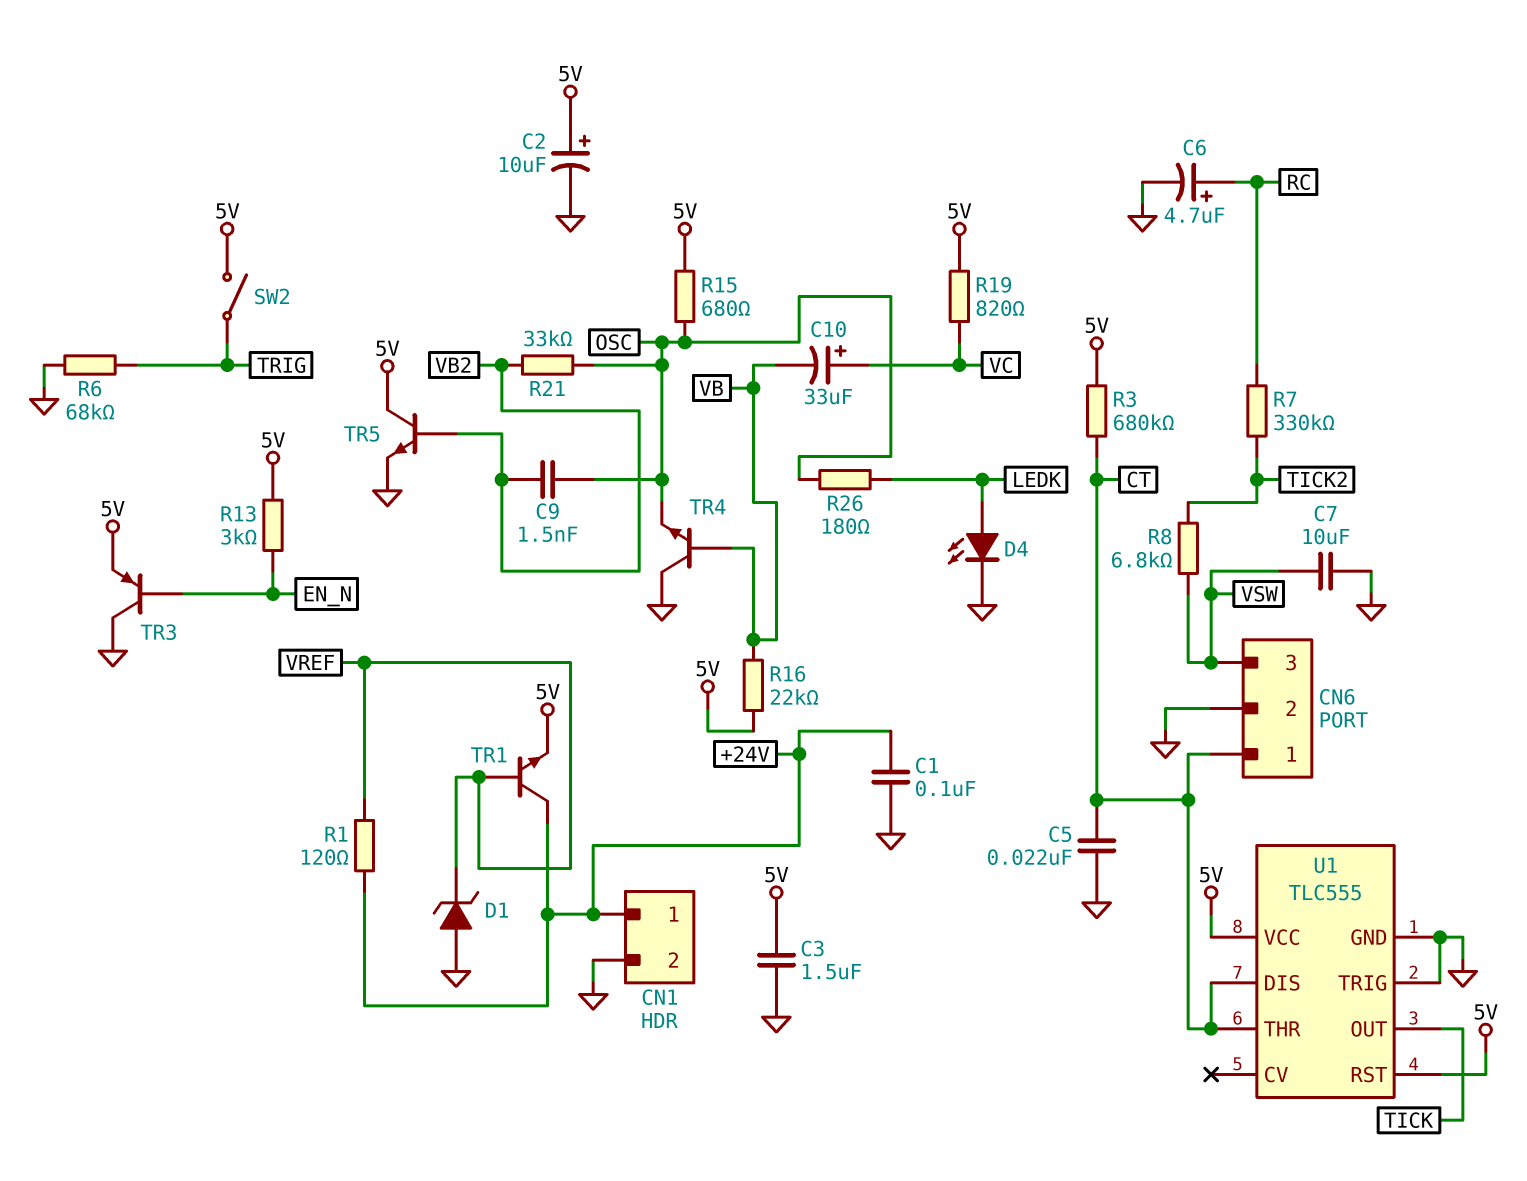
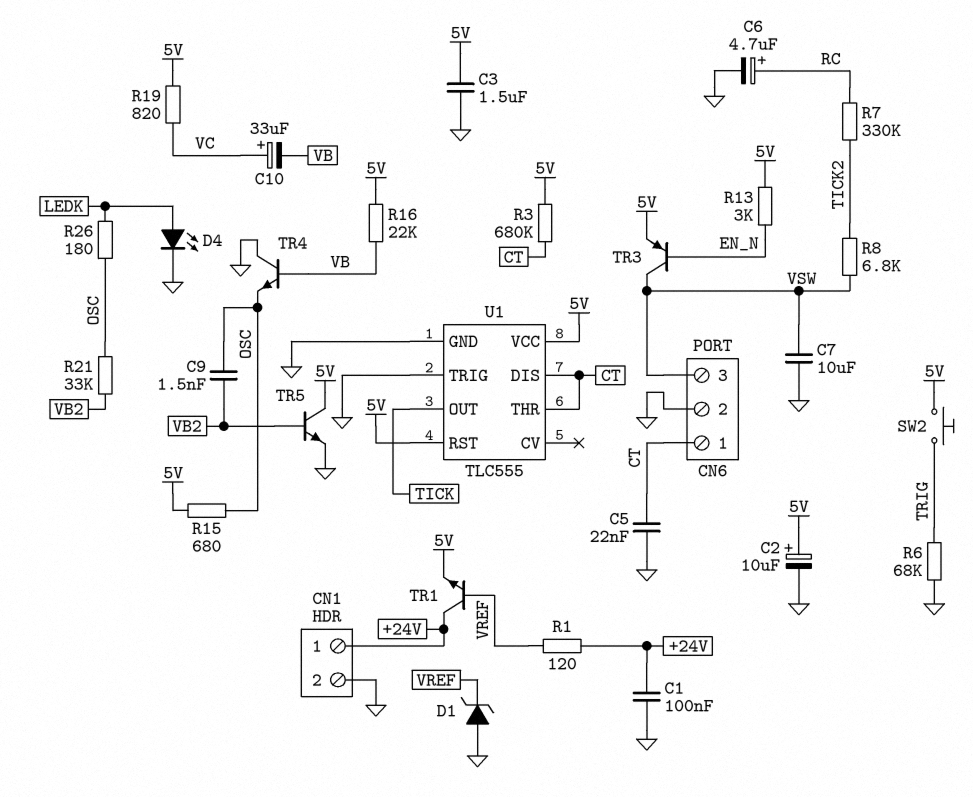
SW2: switch (5V, TRIG) -> button (5V, TRIG)
TR3: PNP (B EN_N, C GND, E 5V) -> PNP (B EN_N, C VSW, E 5V)

